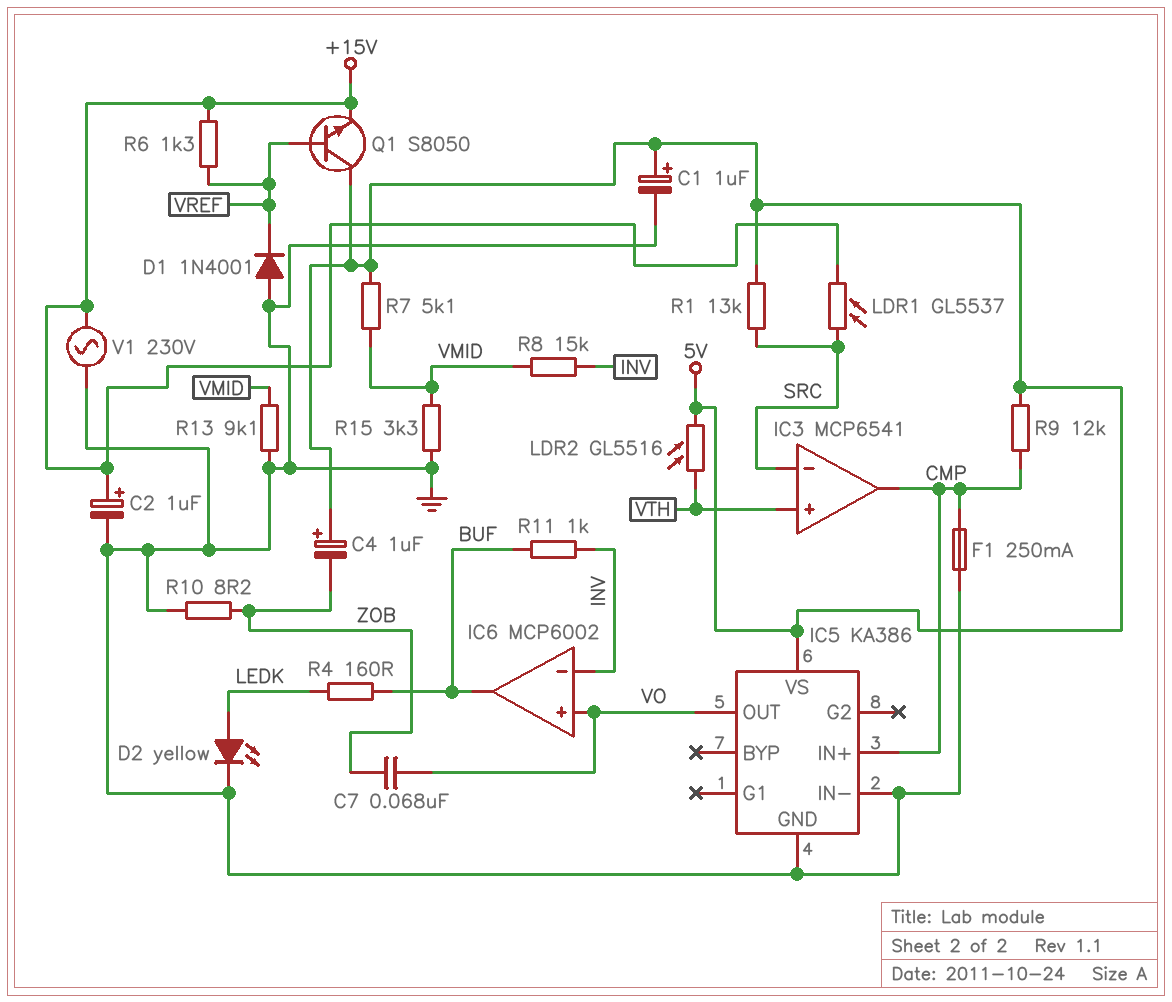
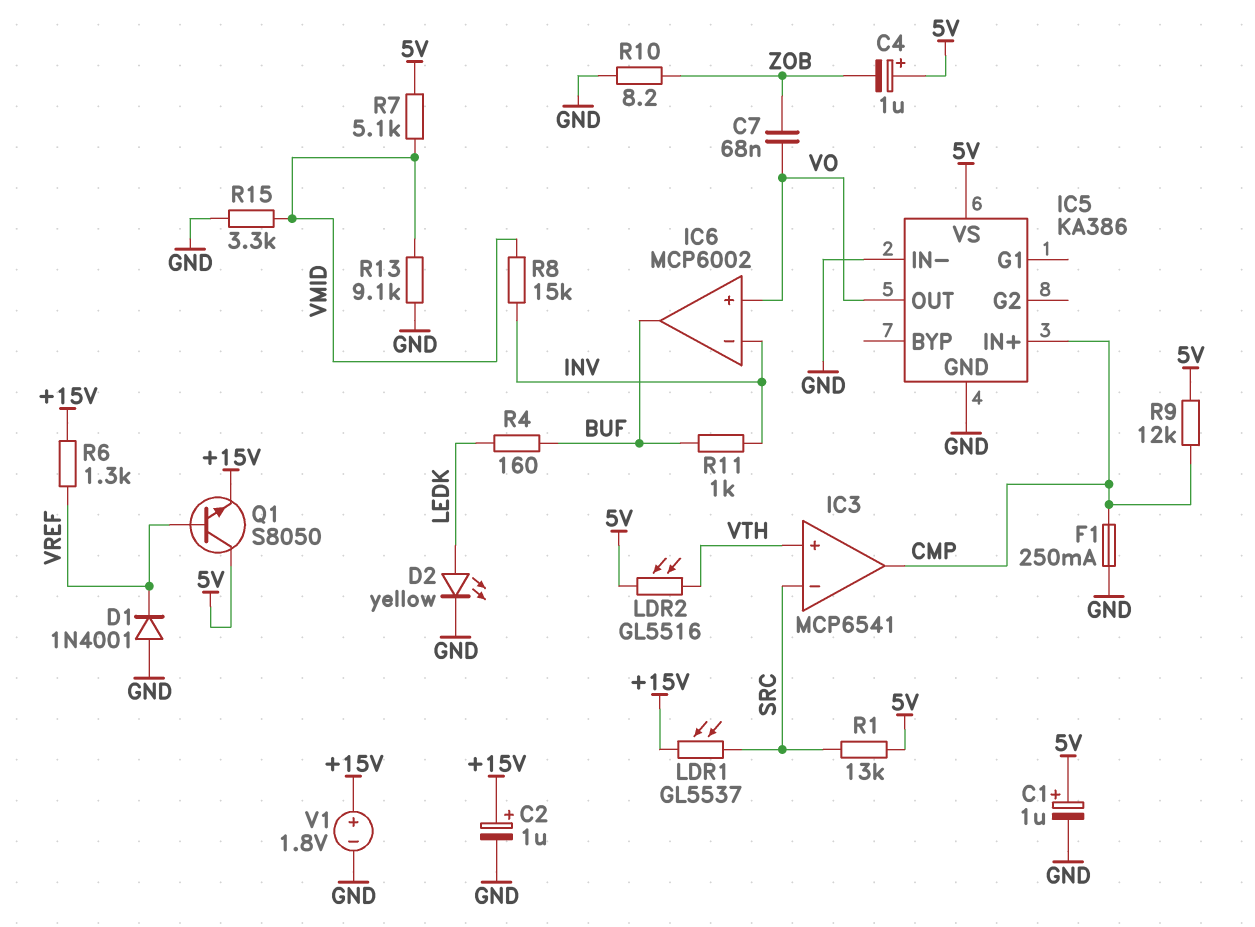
V1: AC 230V (+15V, GND) -> 1.8V (plus +15V, minus GND)

